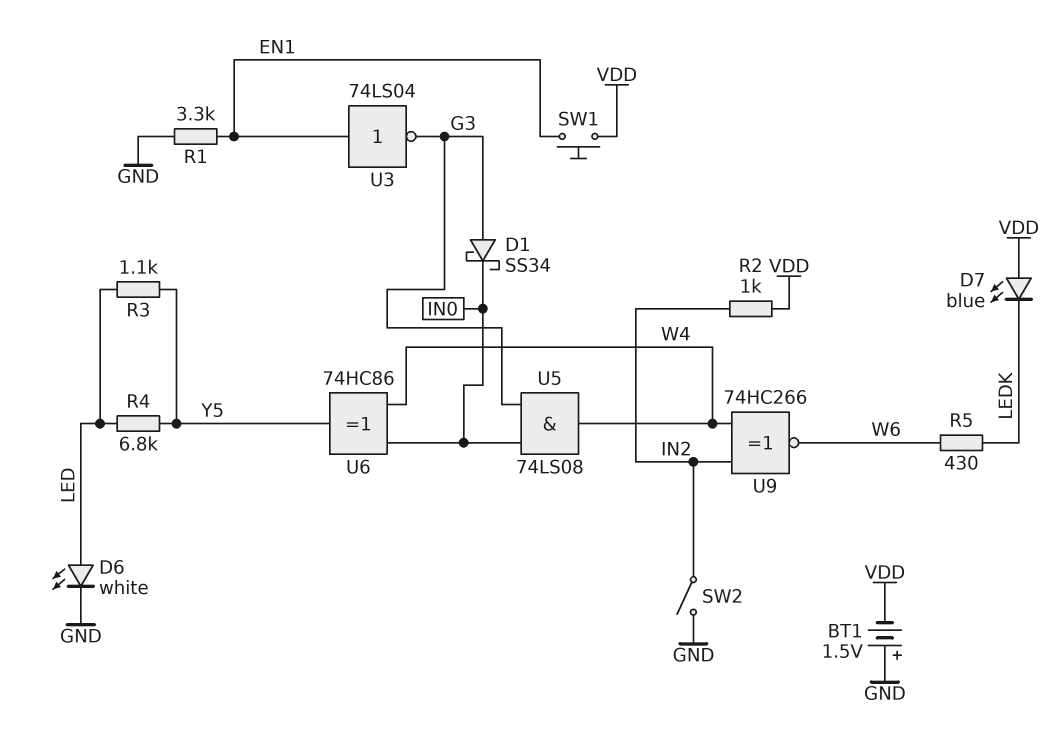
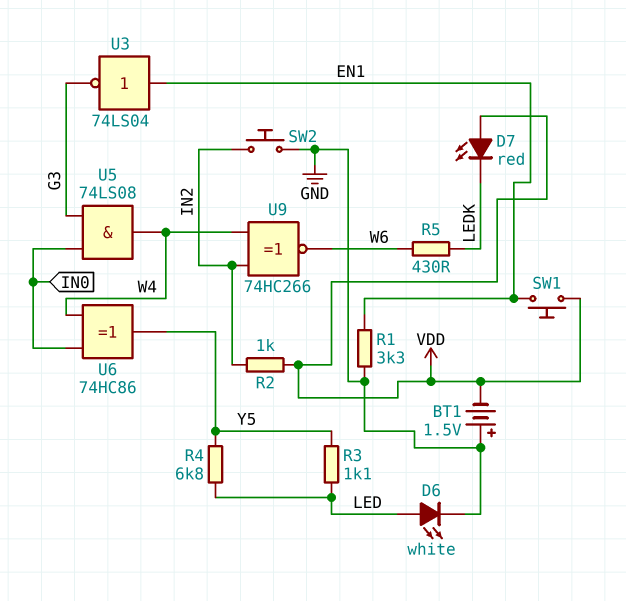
D1: schottky SS34 (A G3, K IN0) -> none
D7: LED blue (A VDD, K LEDK) -> LED red (A VDD, K LEDK)
SW2: switch (GND, IN2) -> button (GND, IN2)

